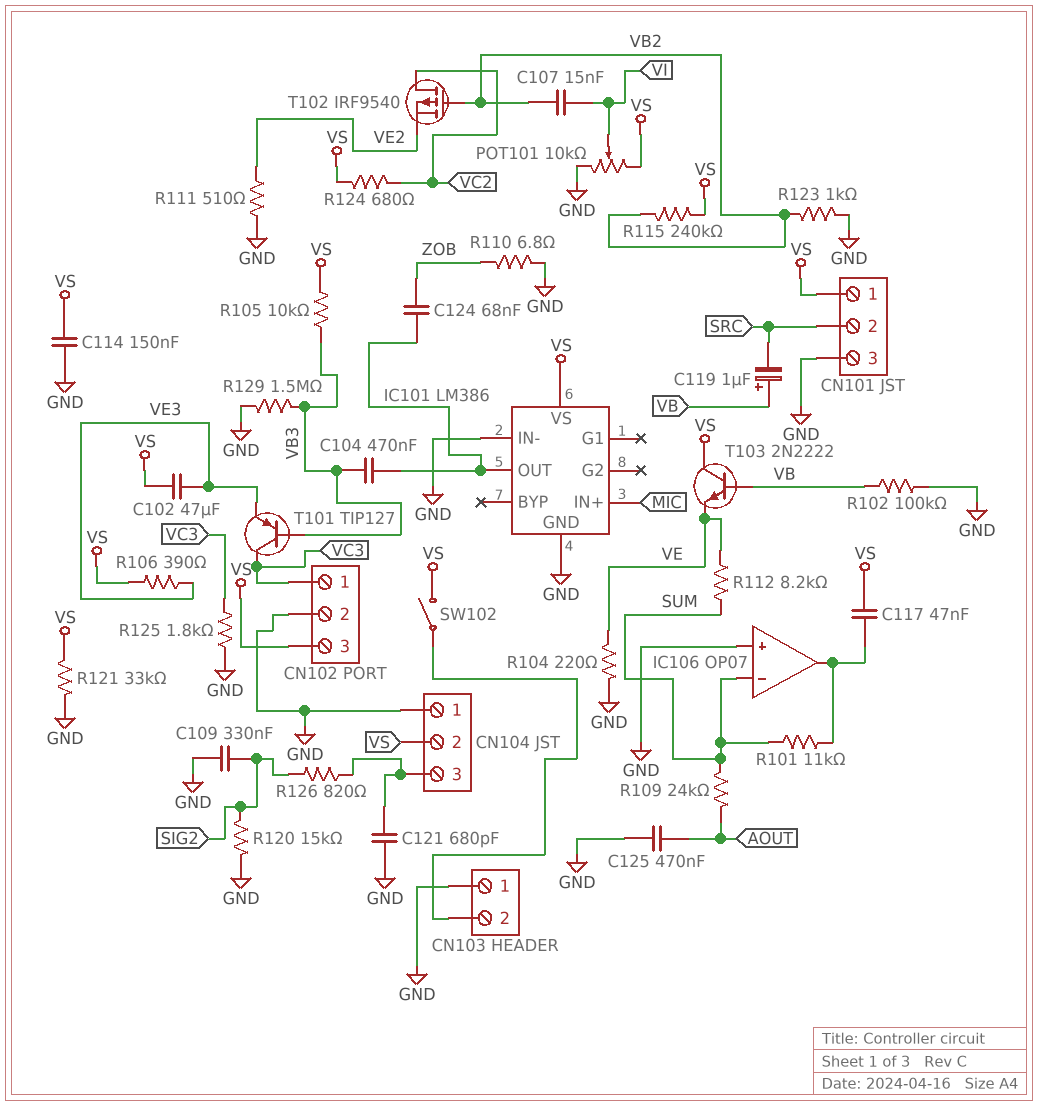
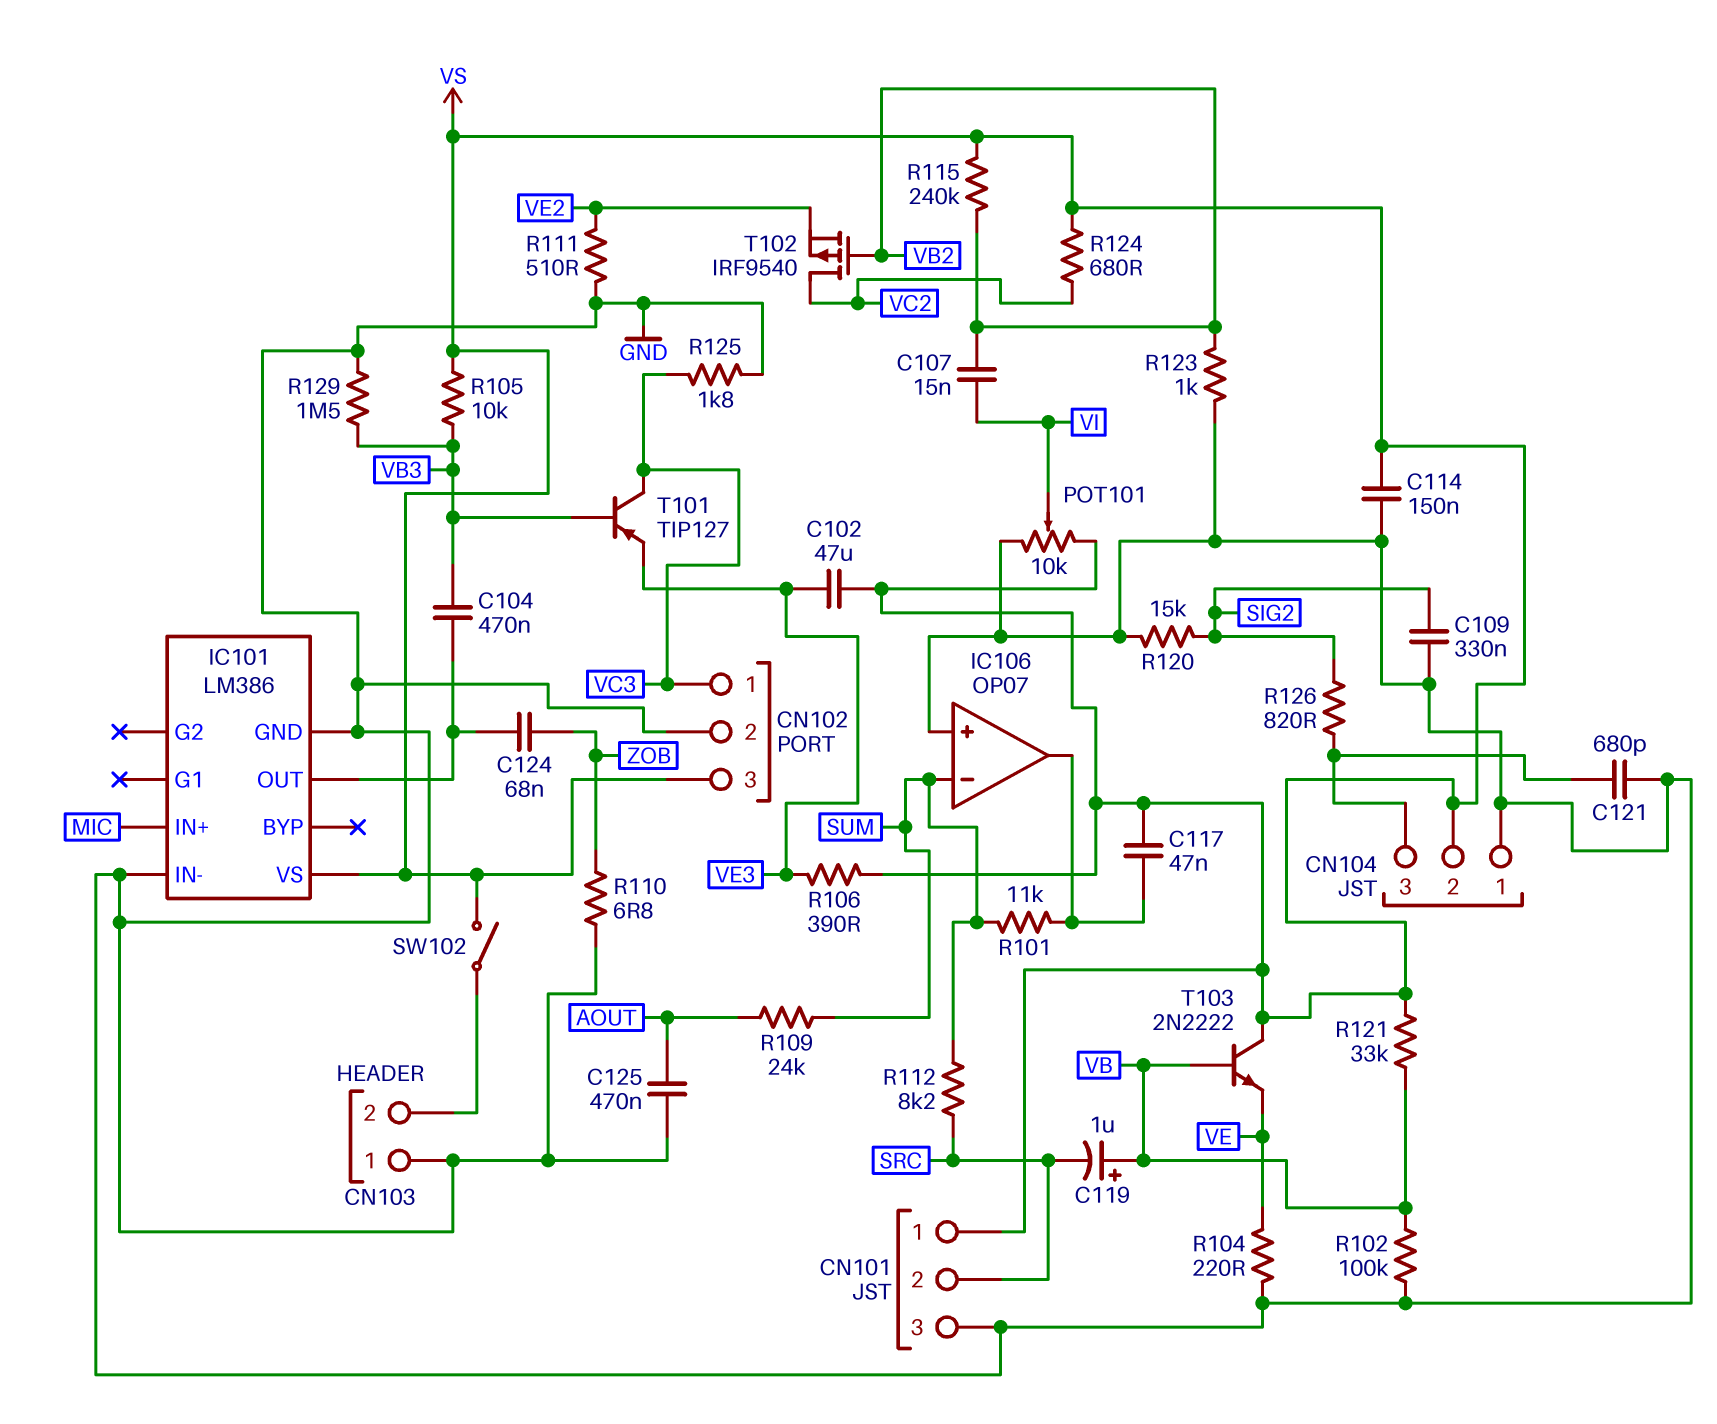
R112: 8.2k (SUM, VE) -> 8.2k (SRC, SUM)
R121: 33k (GND, VS) -> 33k (VB, VS)

